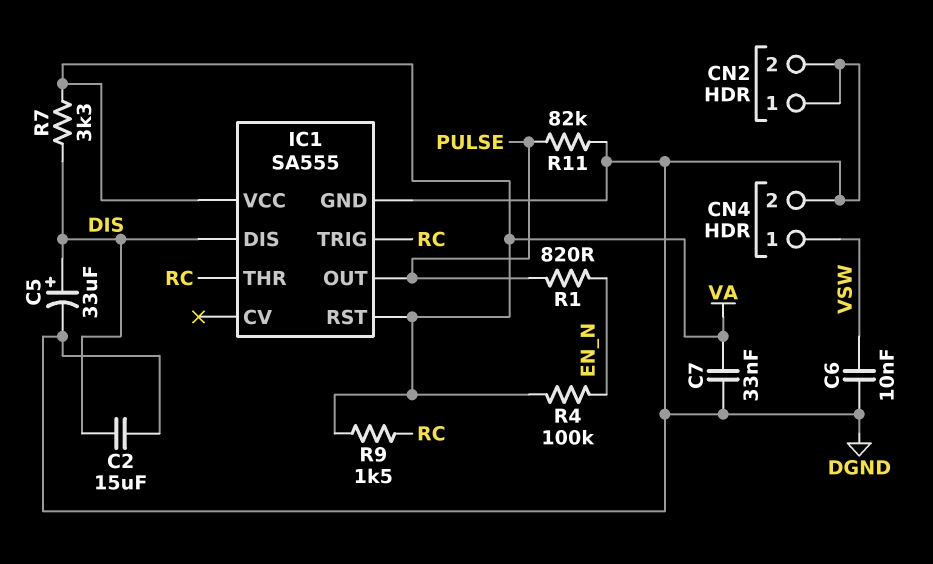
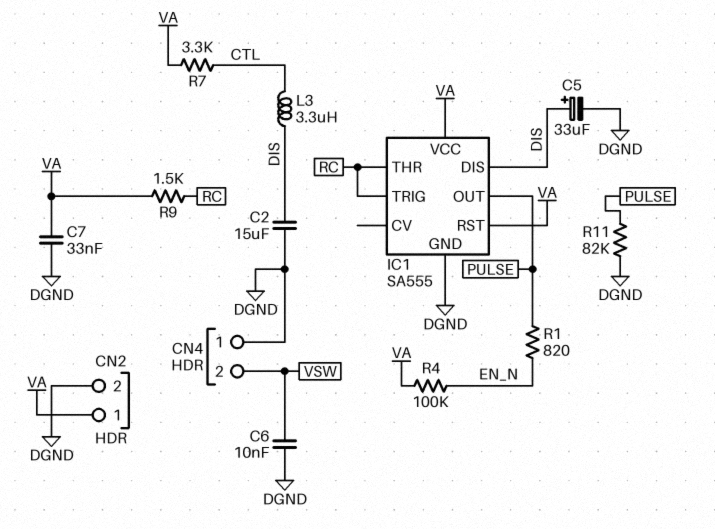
CN2 pin 1: DGND -> VA
CN4 pin 1: VSW -> DGND
CN4 pin 2: DGND -> VSW
L3: none -> 3.3uH (CTL, DIS)
R7: 3.3k (DIS, VA) -> 3.3k (CTL, VA)

